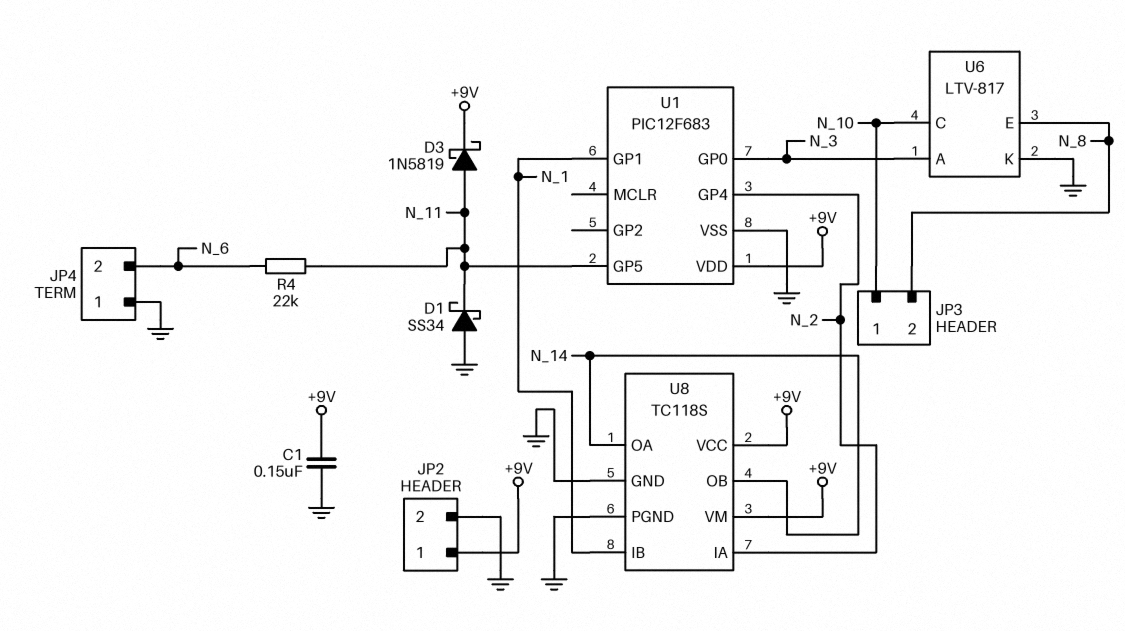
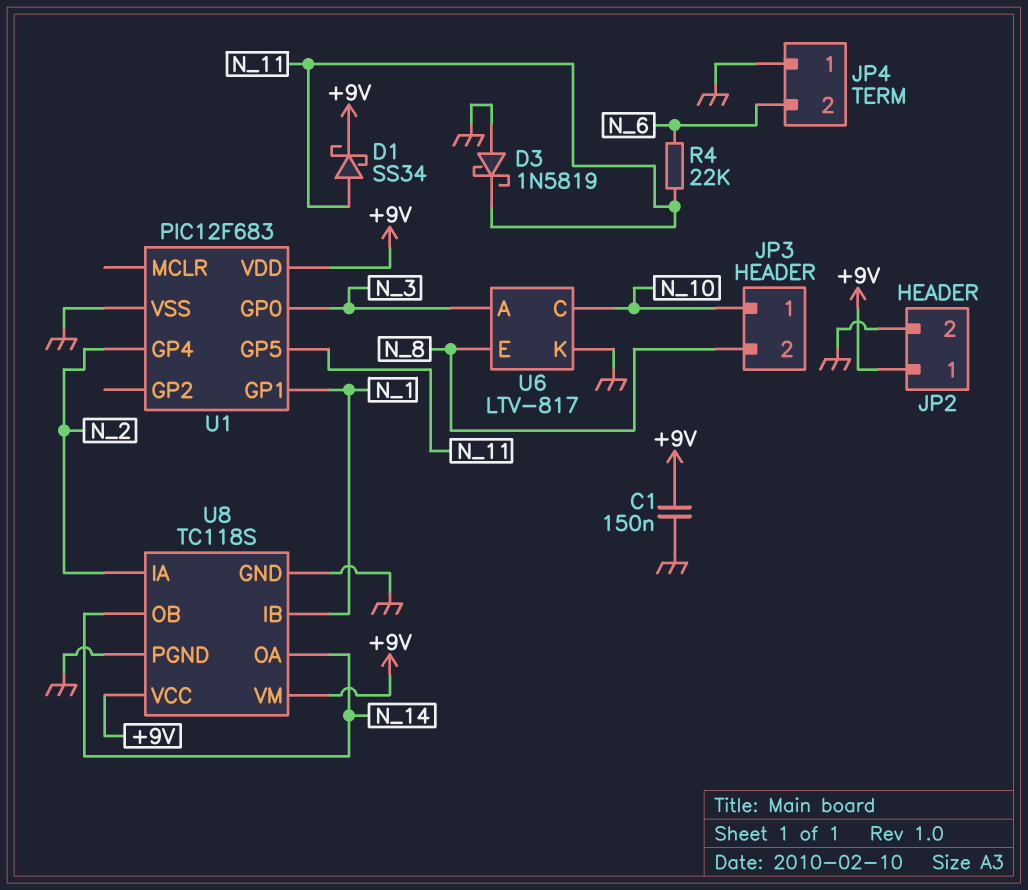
D1: schottky SS34 (A GND, K N_11) -> schottky SS34 (A N_11, K +9V)
D3: schottky 1N5819 (A N_11, K +9V) -> schottky 1N5819 (A GND, K N_11)

